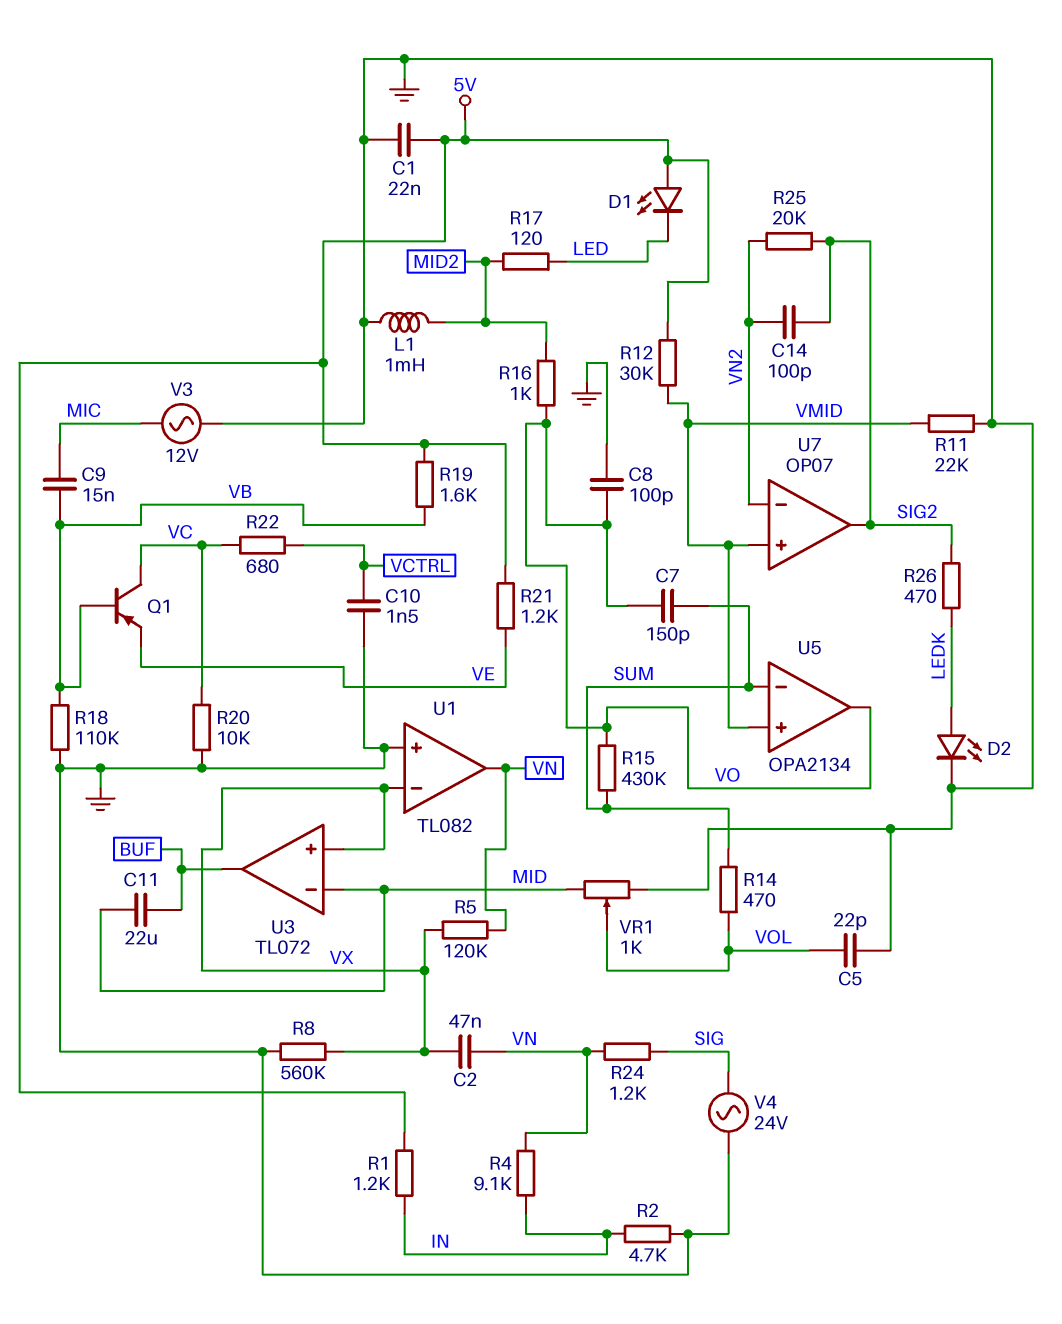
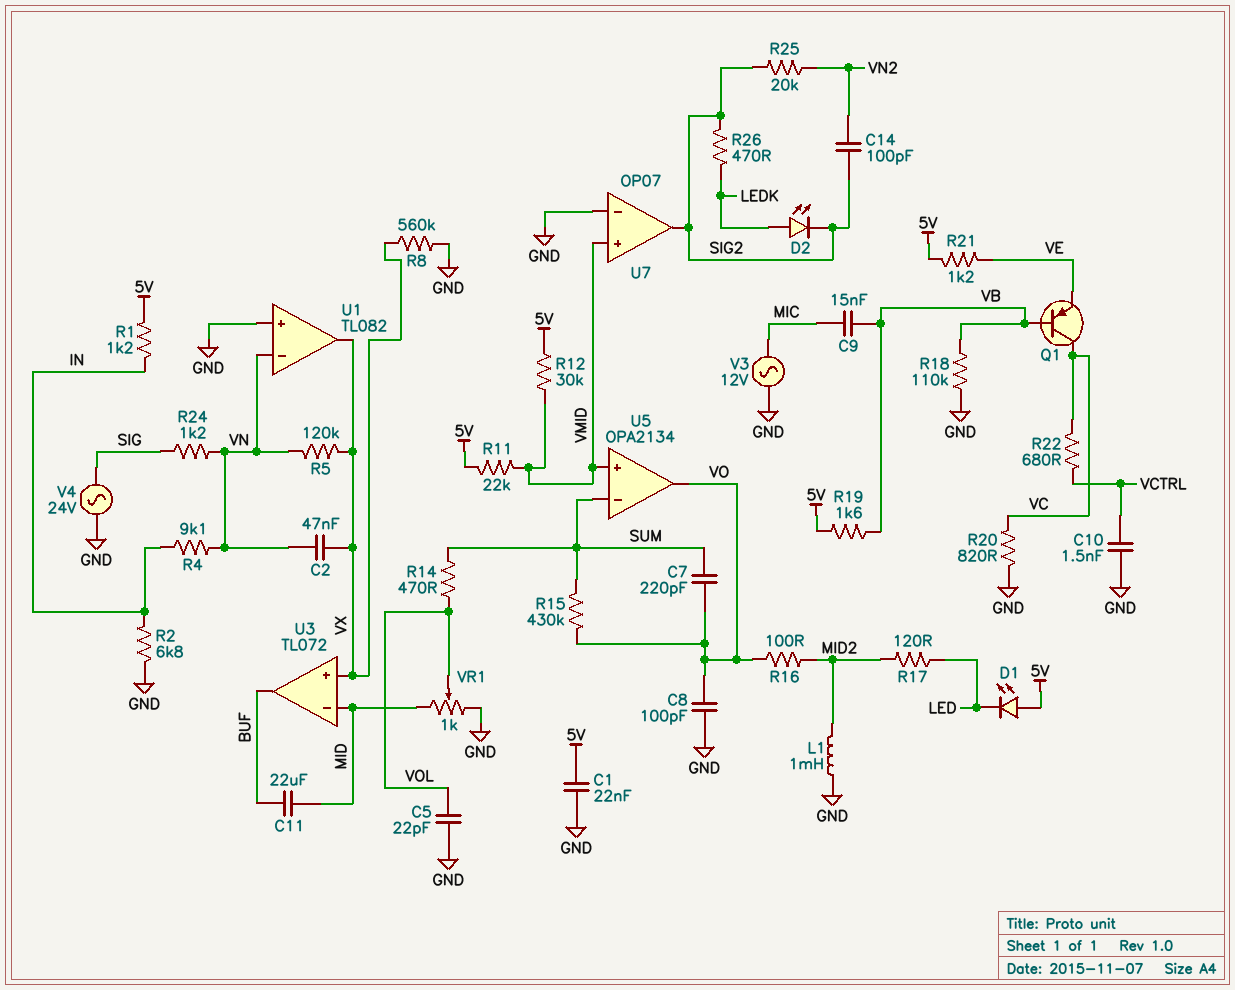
C7: 150pF (SUM, VO) -> 220pF (SUM, VO)
D2: LED (A LEDK, K GND) -> LED (A LEDK, K SIG2)
R2: 4.7k (GND, IN) -> 6.8k (GND, IN)
R11: 22k (GND, VMID) -> 22k (5V, VMID)
R16: 1k (MID2, VO) -> 100 (MID2, VO)
R20: 10k (GND, VC) -> 820 (GND, VC)
U1 pin in-: VX -> VN
U1 pin out: VN -> VX
U7 pin in-: VN2 -> GND

